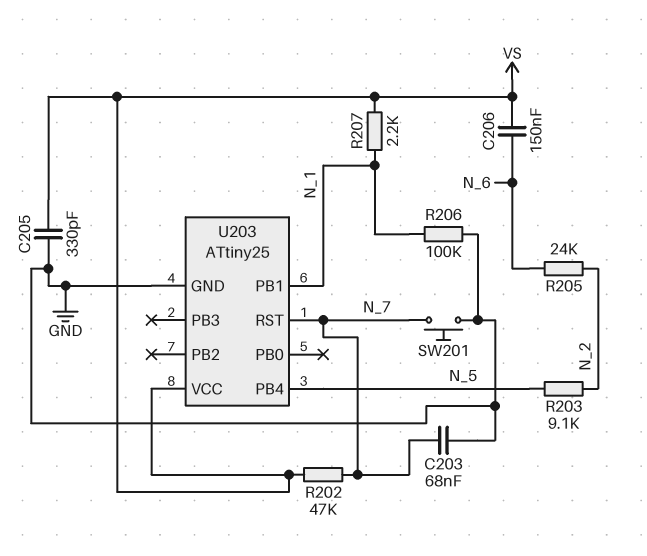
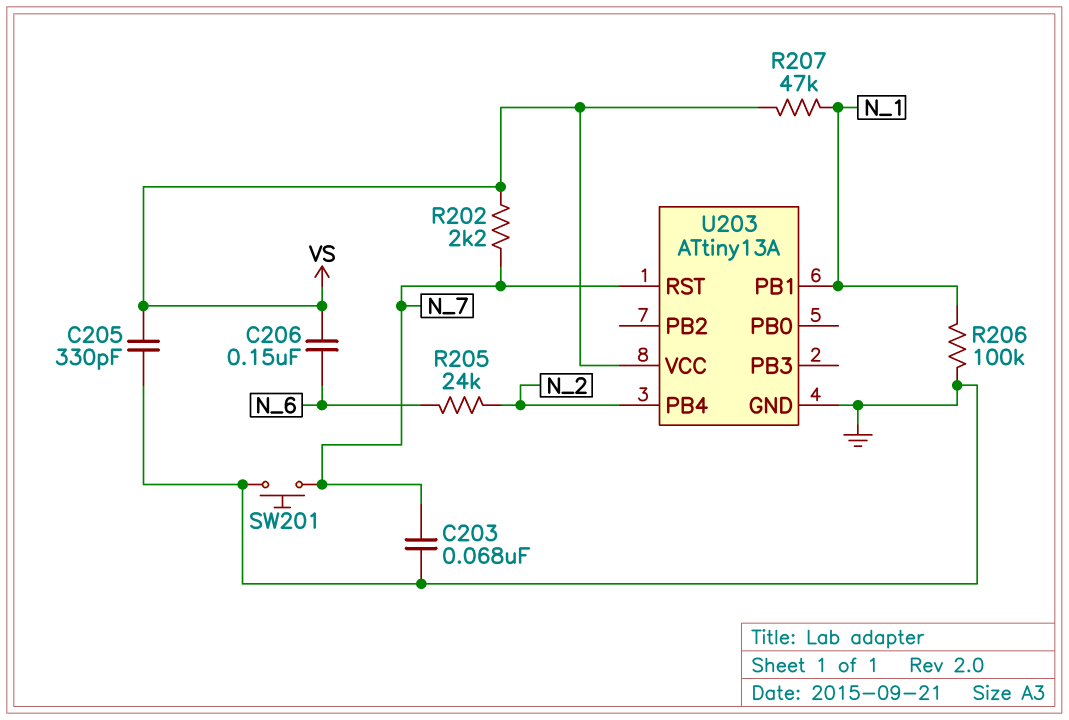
R202: 47k (N_7, VS) -> 2.2k (N_7, VS)
R203: 9.1k (N_2, N_5) -> none
R207: 2.2k (N_1, VS) -> 47k (N_1, VS)
U203: ATtiny25 -> ATtiny13A
U203 pin PB4: N_5 -> N_2

